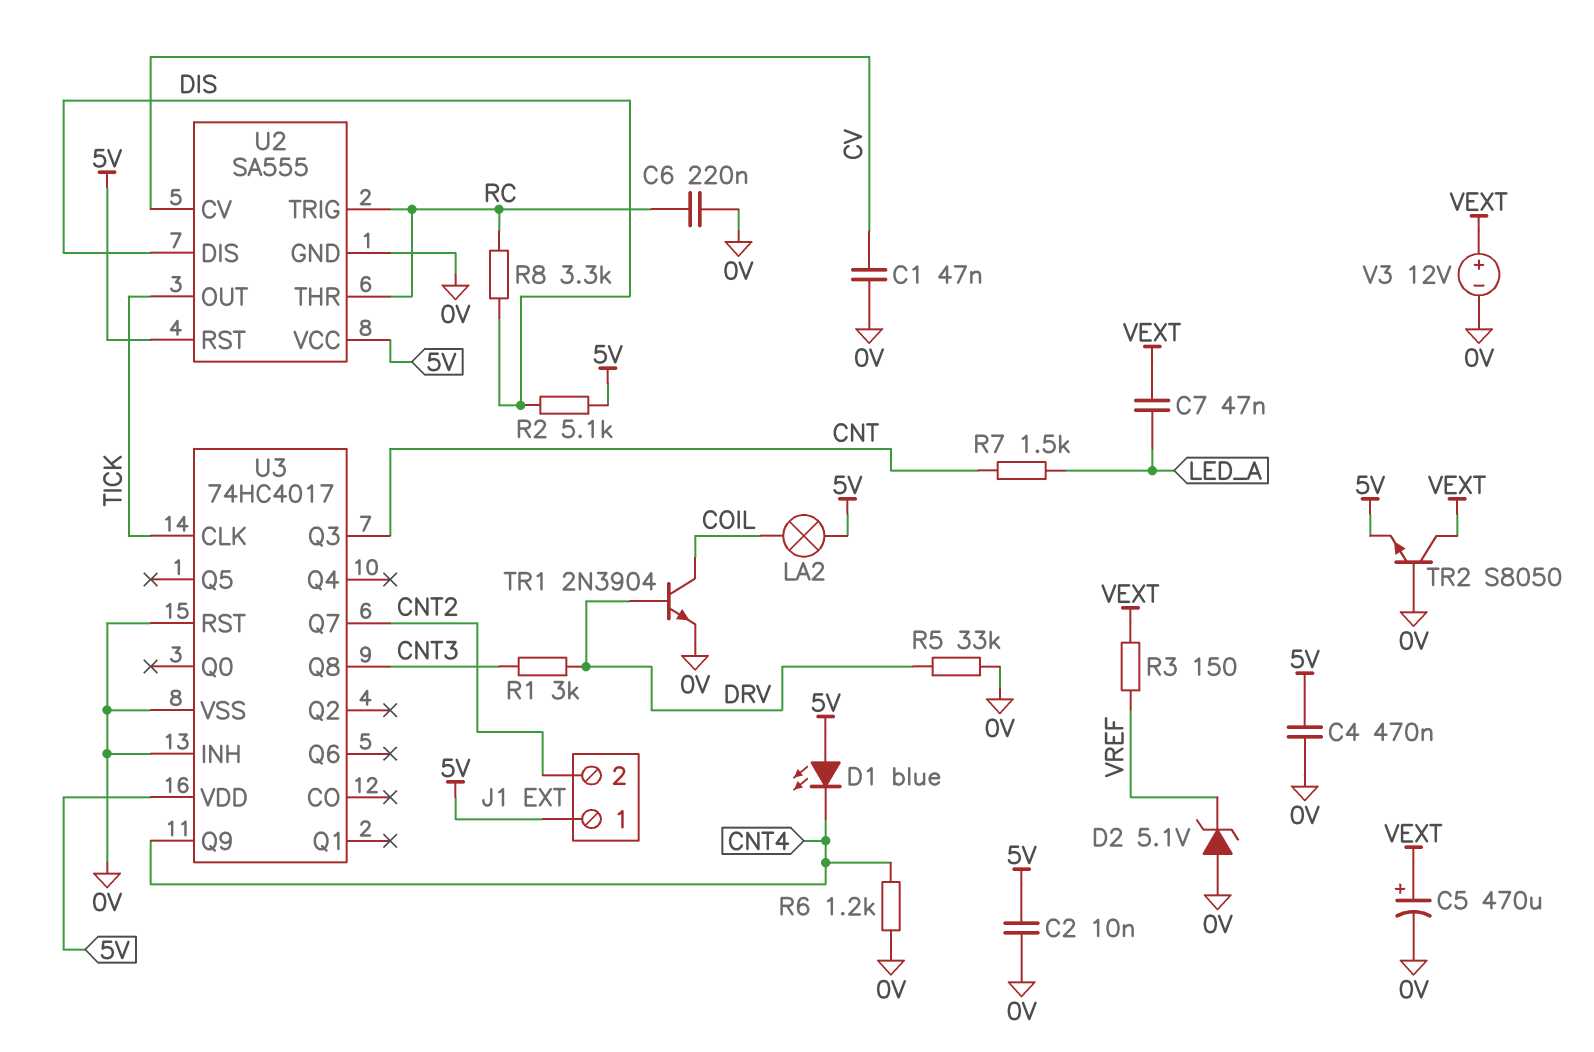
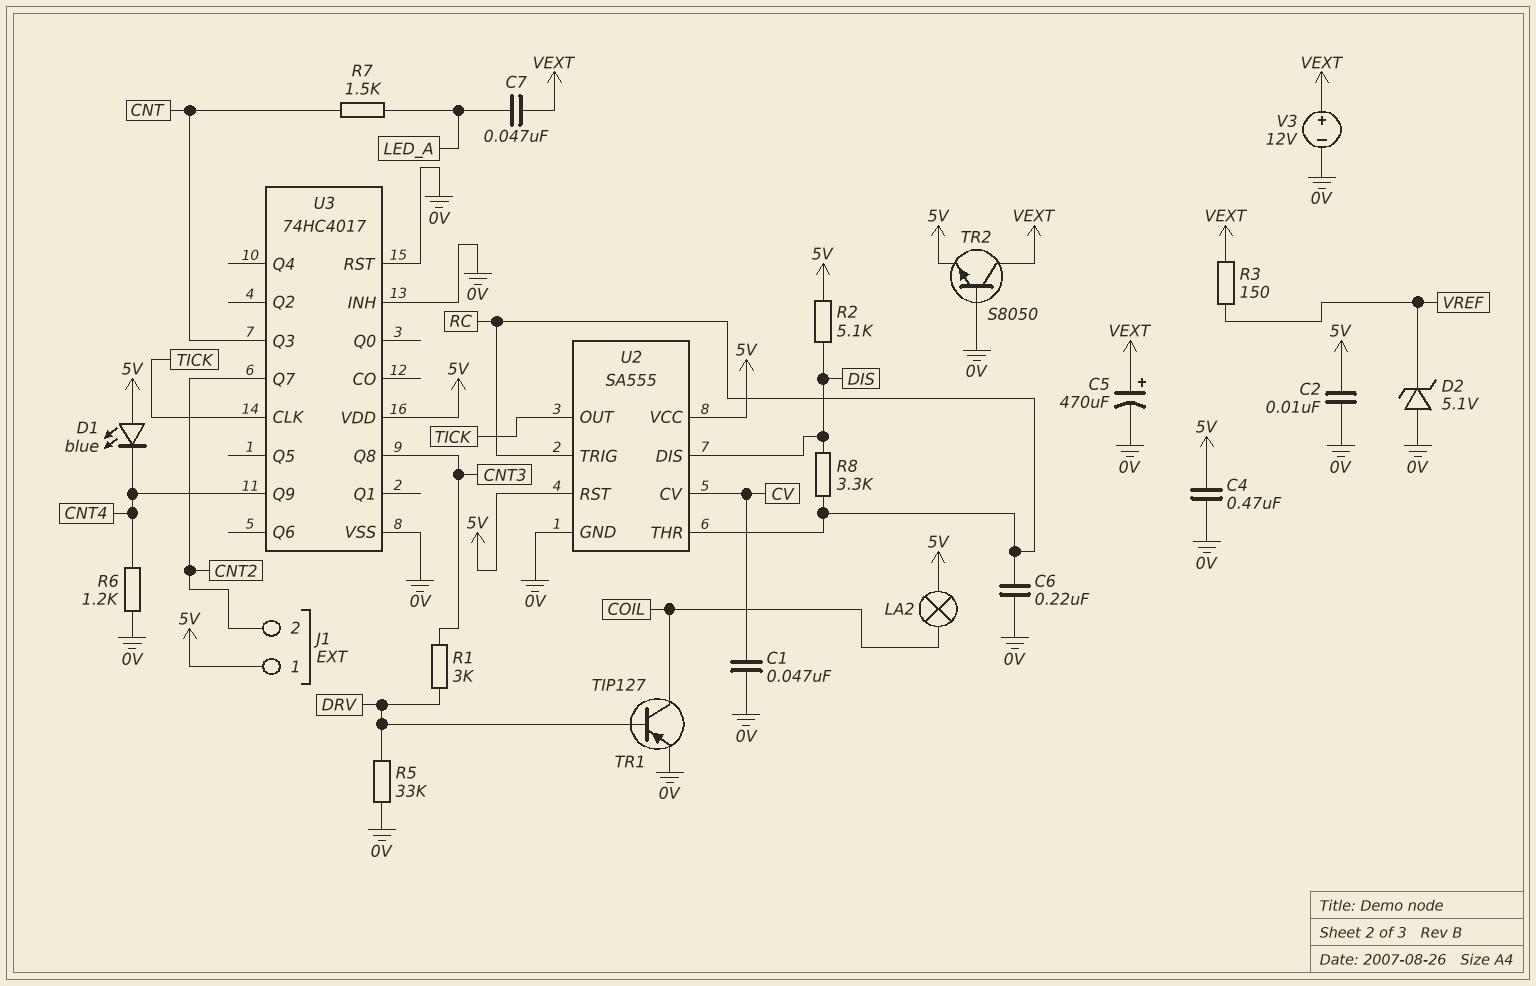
TR1: NPN 2N3904 (B DRV, C COIL, E 0V) -> PNP TIP127 (B DRV, C COIL, E 0V)

